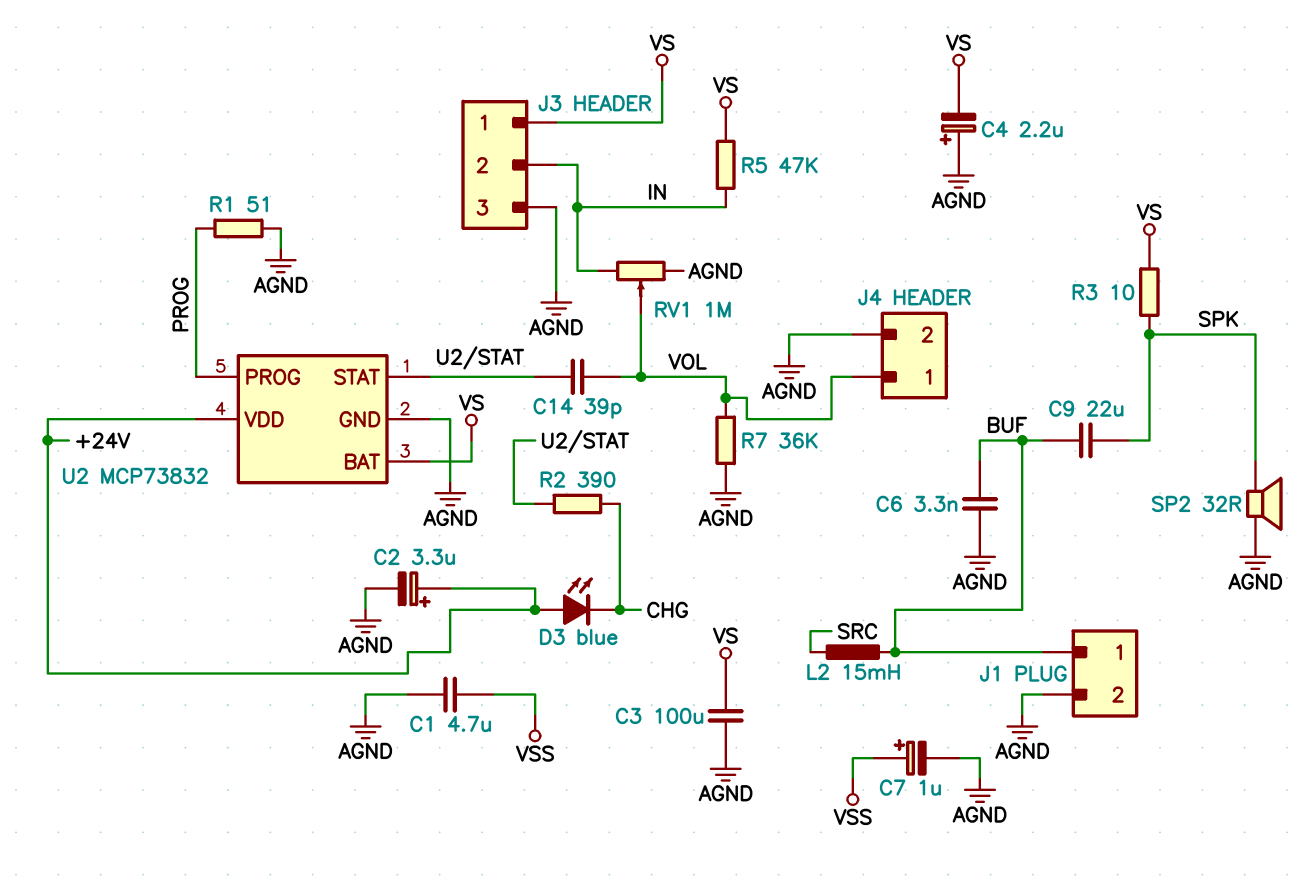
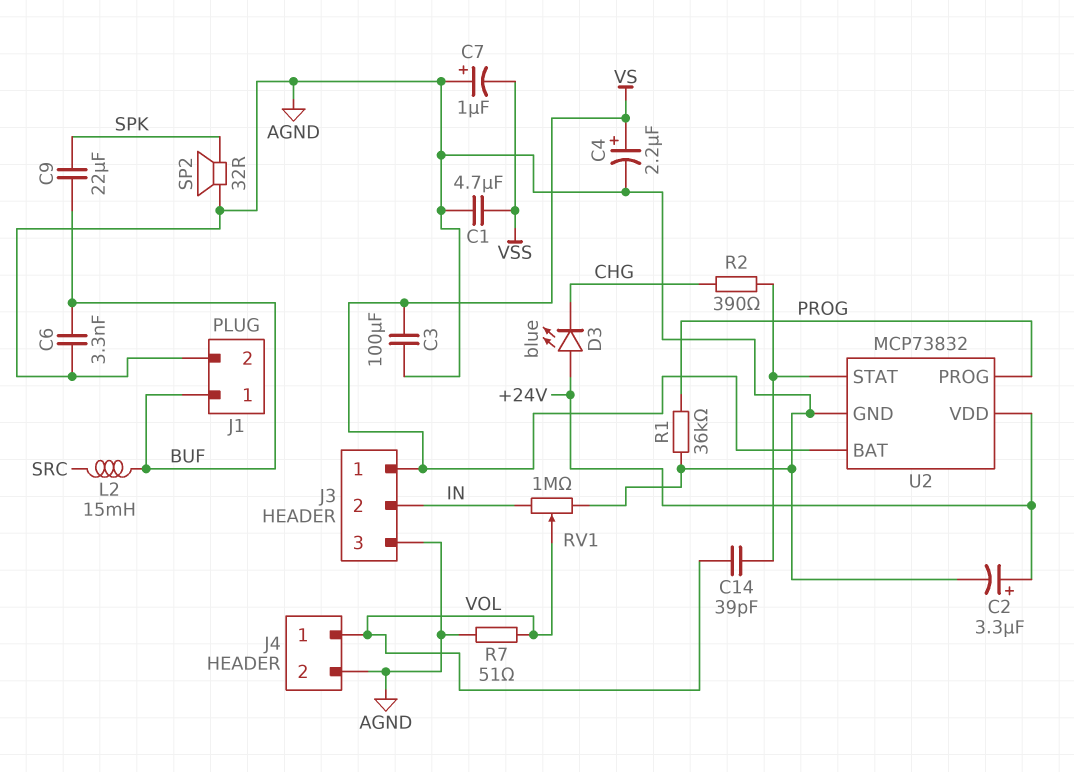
C4: 2.2uF (plus AGND, minus VS) -> 2.2uF (plus VS, minus AGND)
C7: 1uF (plus VSS, minus AGND) -> 1uF (plus AGND, minus VSS)
R1: 51 (AGND, PROG) -> 36k (AGND, PROG)
R3: 10 (SPK, VS) -> none
R5: 47k (IN, VS) -> none
R7: 36k (AGND, VOL) -> 51 (AGND, VOL)

